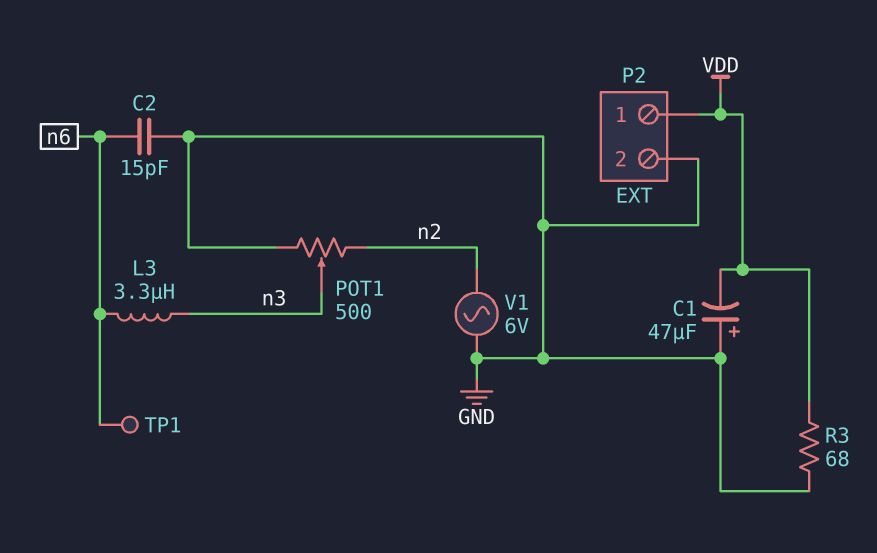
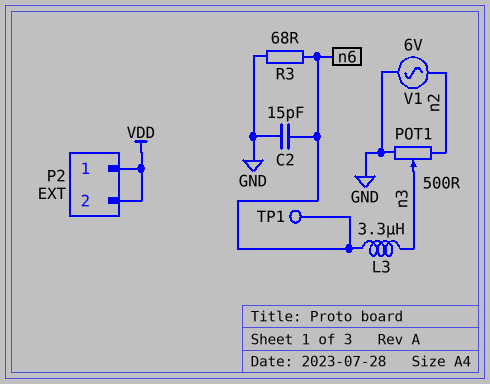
C1: 47uF (plus GND, minus VDD) -> none
P2 pin 2: GND -> VDD
R3: 68 (GND, VDD) -> 68 (GND, n6)

